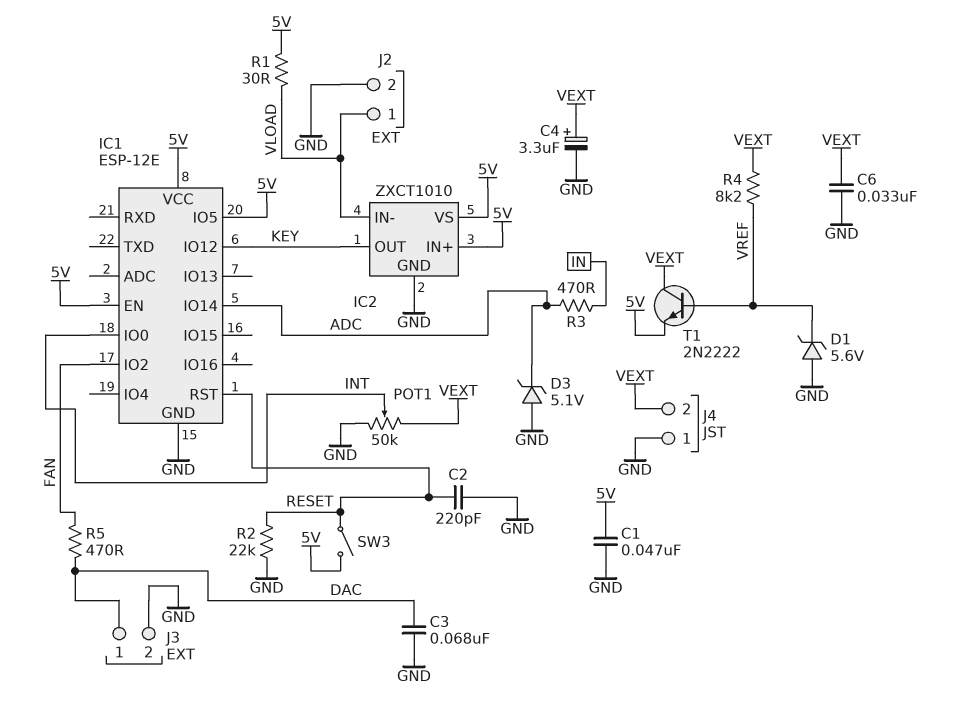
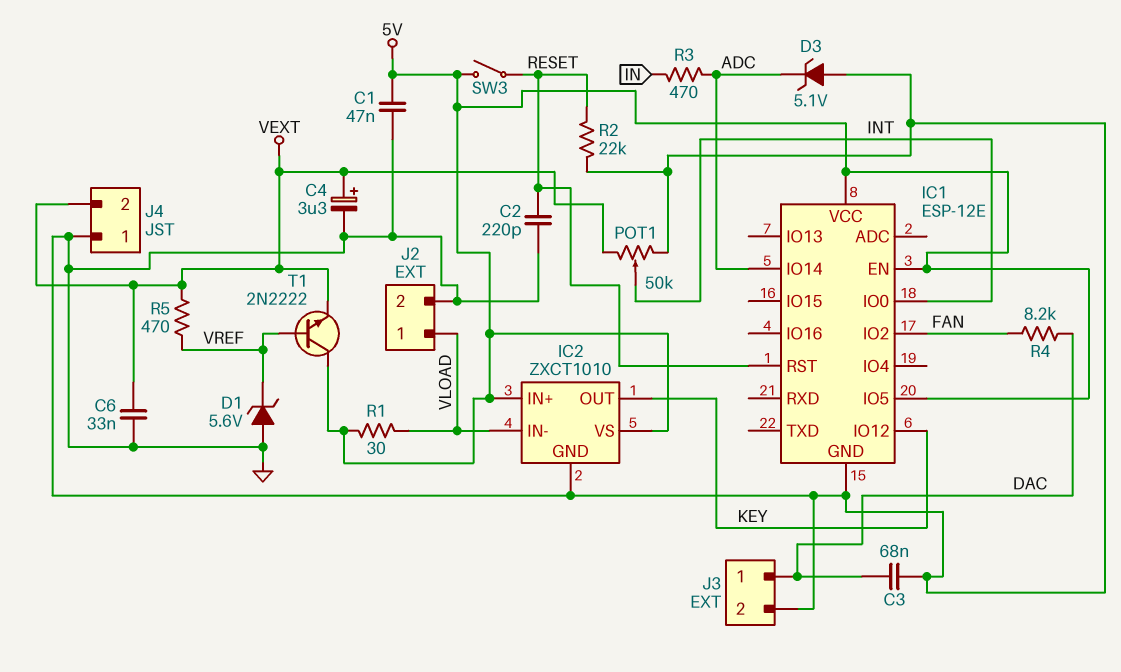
R4: 8.2k (VEXT, VREF) -> 8.2k (DAC, FAN)
R5: 470 (DAC, FAN) -> 470 (VEXT, VREF)
T1: NPN 2N2222 (B VREF, C VEXT, E 5V) -> NPN 2N2222 (B VREF, C 5V, E VEXT)

